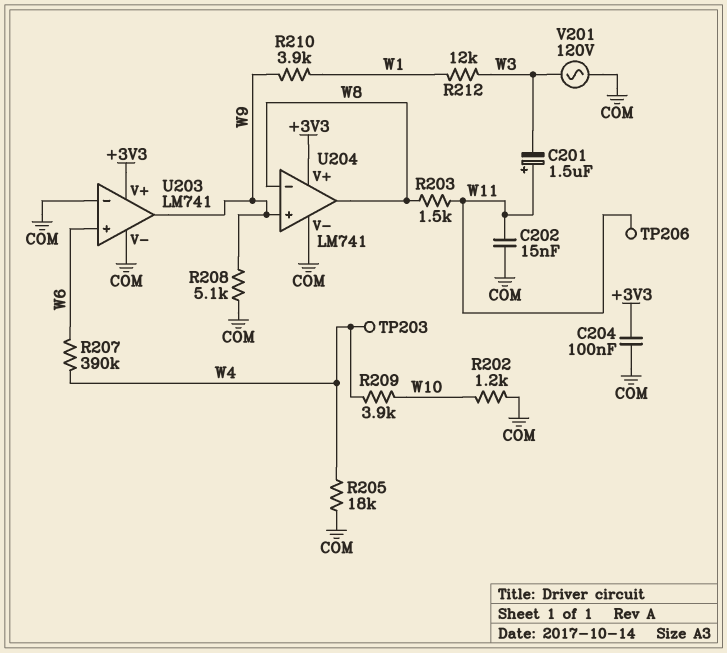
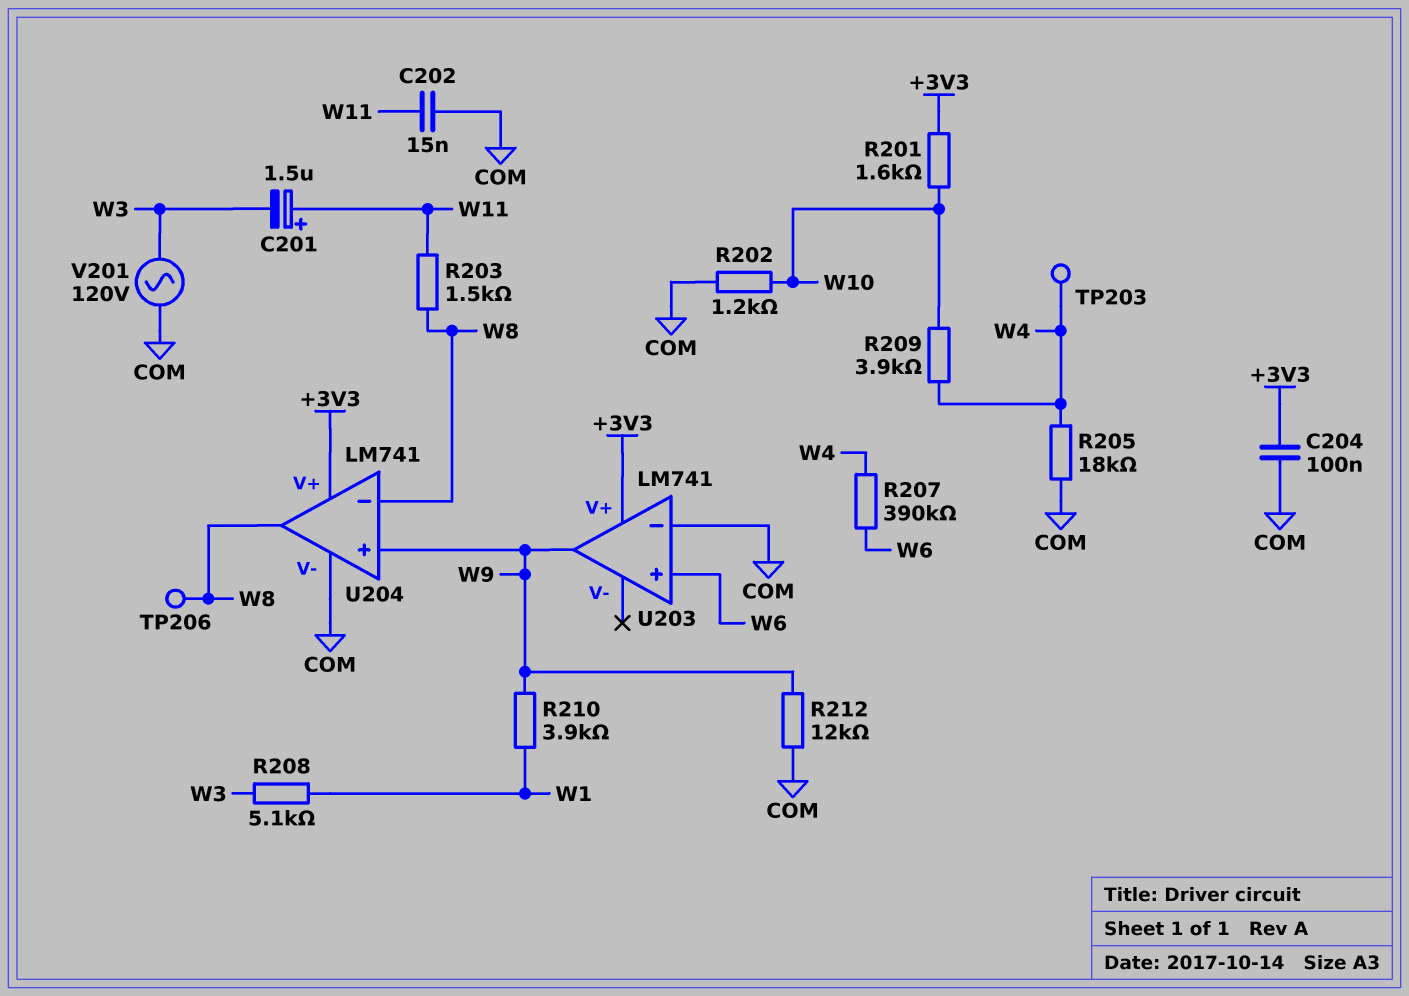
R201: none -> 1.6k (+3V3, W10)
R208: 5.1k (COM, W9) -> 5.1k (W1, W3)
R212: 12k (W1, W3) -> 12k (COM, W9)
TP206: test point (W11) -> test point (W8)
U203 pin V-: COM -> none

